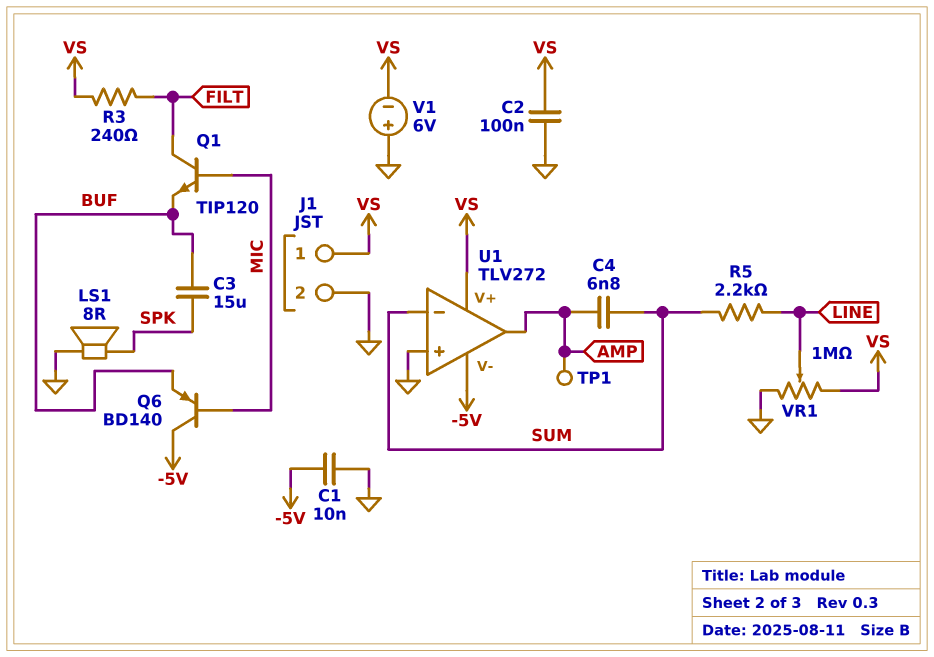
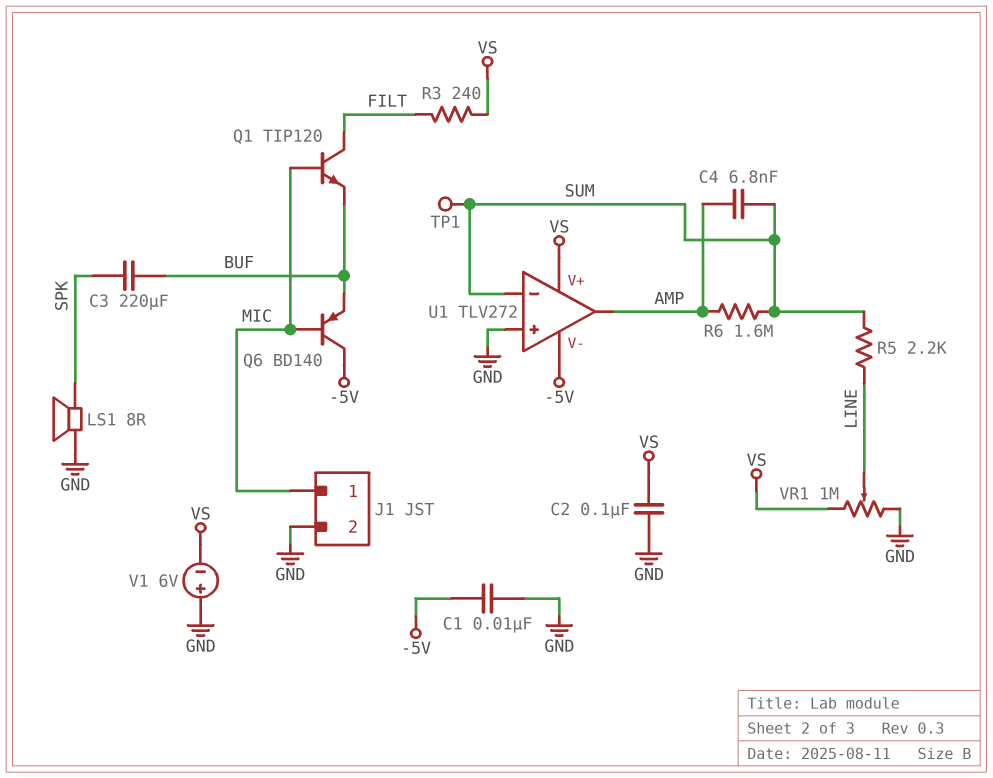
C3: 15uF (BUF, SPK) -> 220uF (BUF, SPK)
J1 pin 1: VS -> MIC
R6: none -> 1.6M (AMP, SUM)
TP1: test point (AMP) -> test point (SUM)

